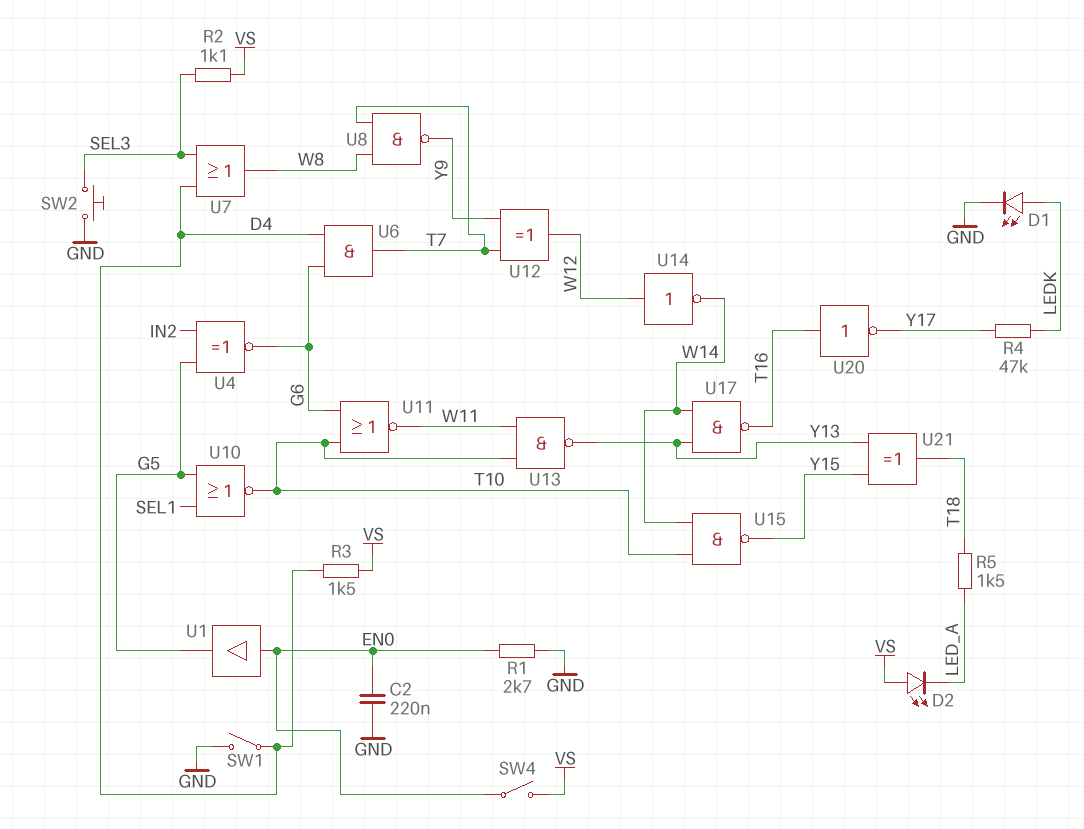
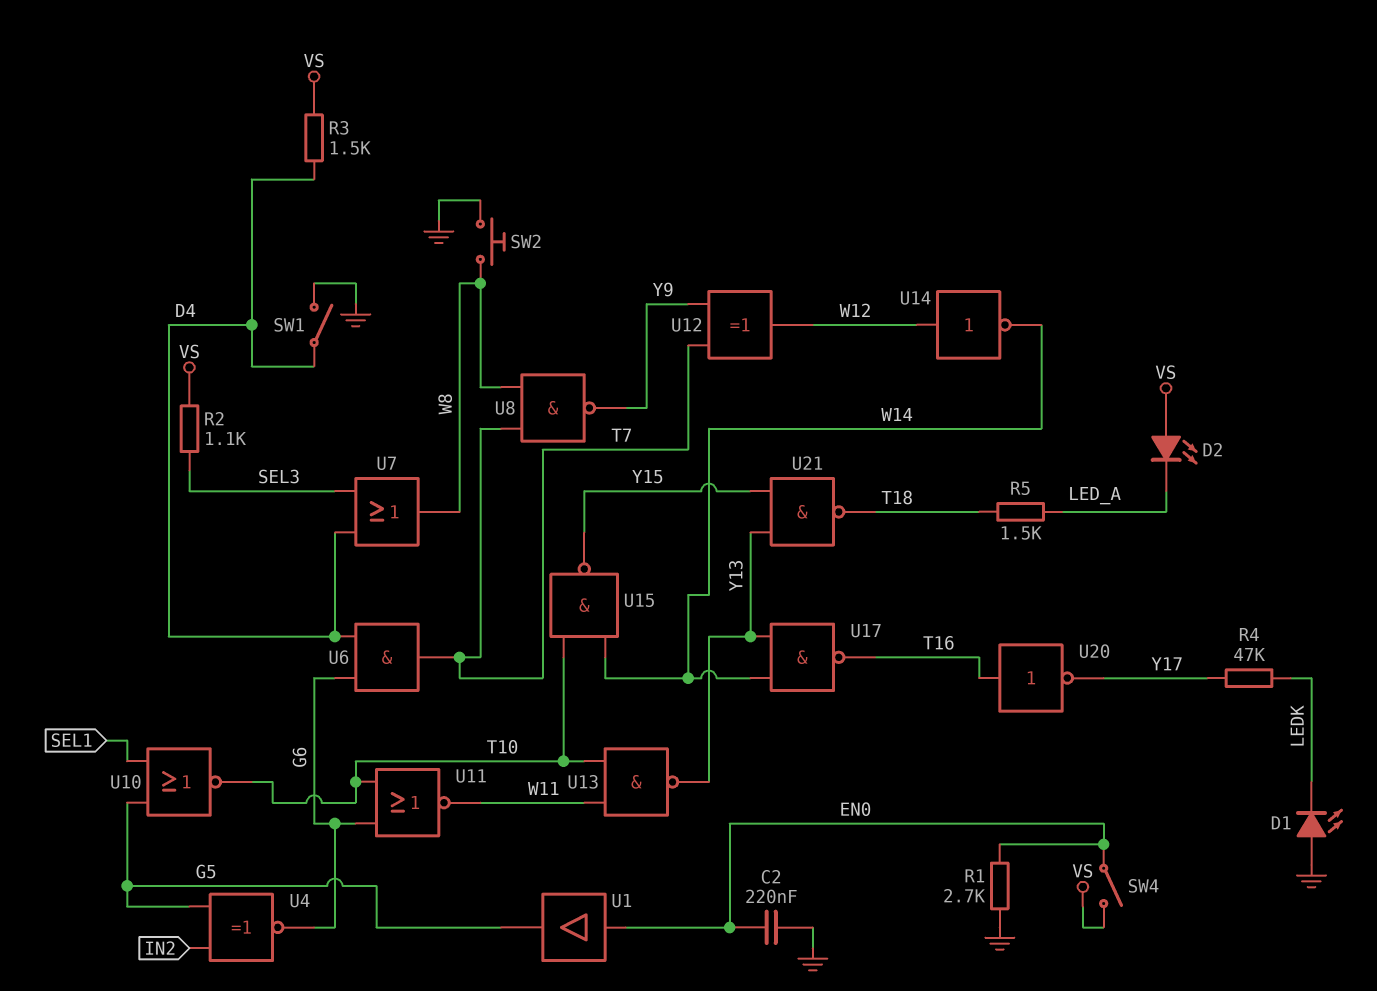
D1: LED (A LEDK, K GND) -> LED (A GND, K LEDK)
SW2: button (GND, SEL3) -> button (GND, W8)
U21: XOR (in Y13, in Y15, out T18) -> NAND (in Y13, in Y15, out T18)

